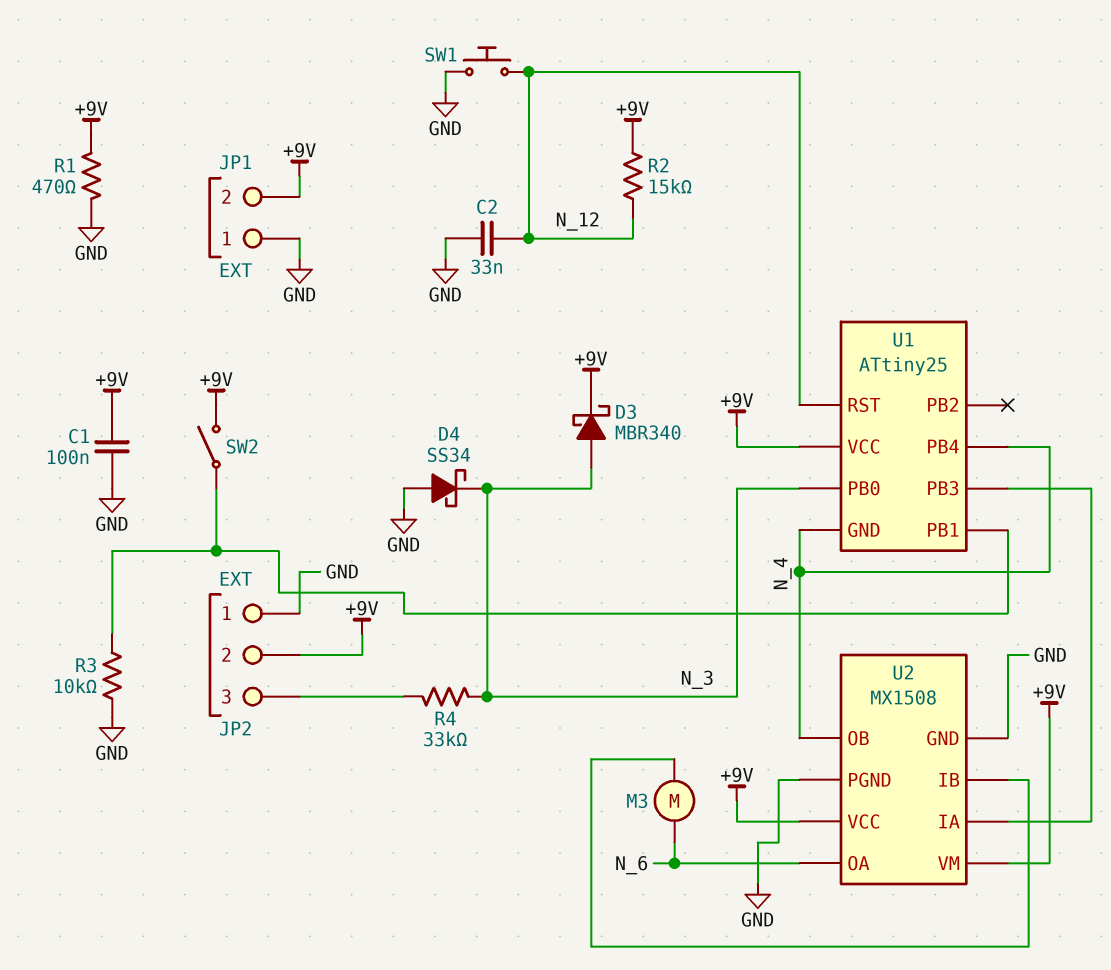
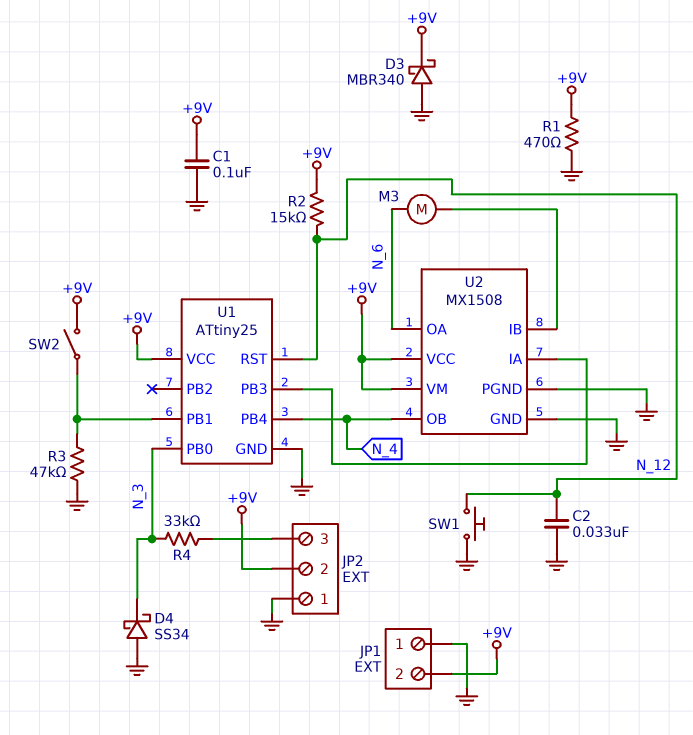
D3: schottky MBR340 (A N_3, K +9V) -> schottky MBR340 (A GND, K +9V)
R3: 10k (GND, U1/PB1) -> 47k (GND, U1/PB1)
U1 pin GND: N_4 -> GND

